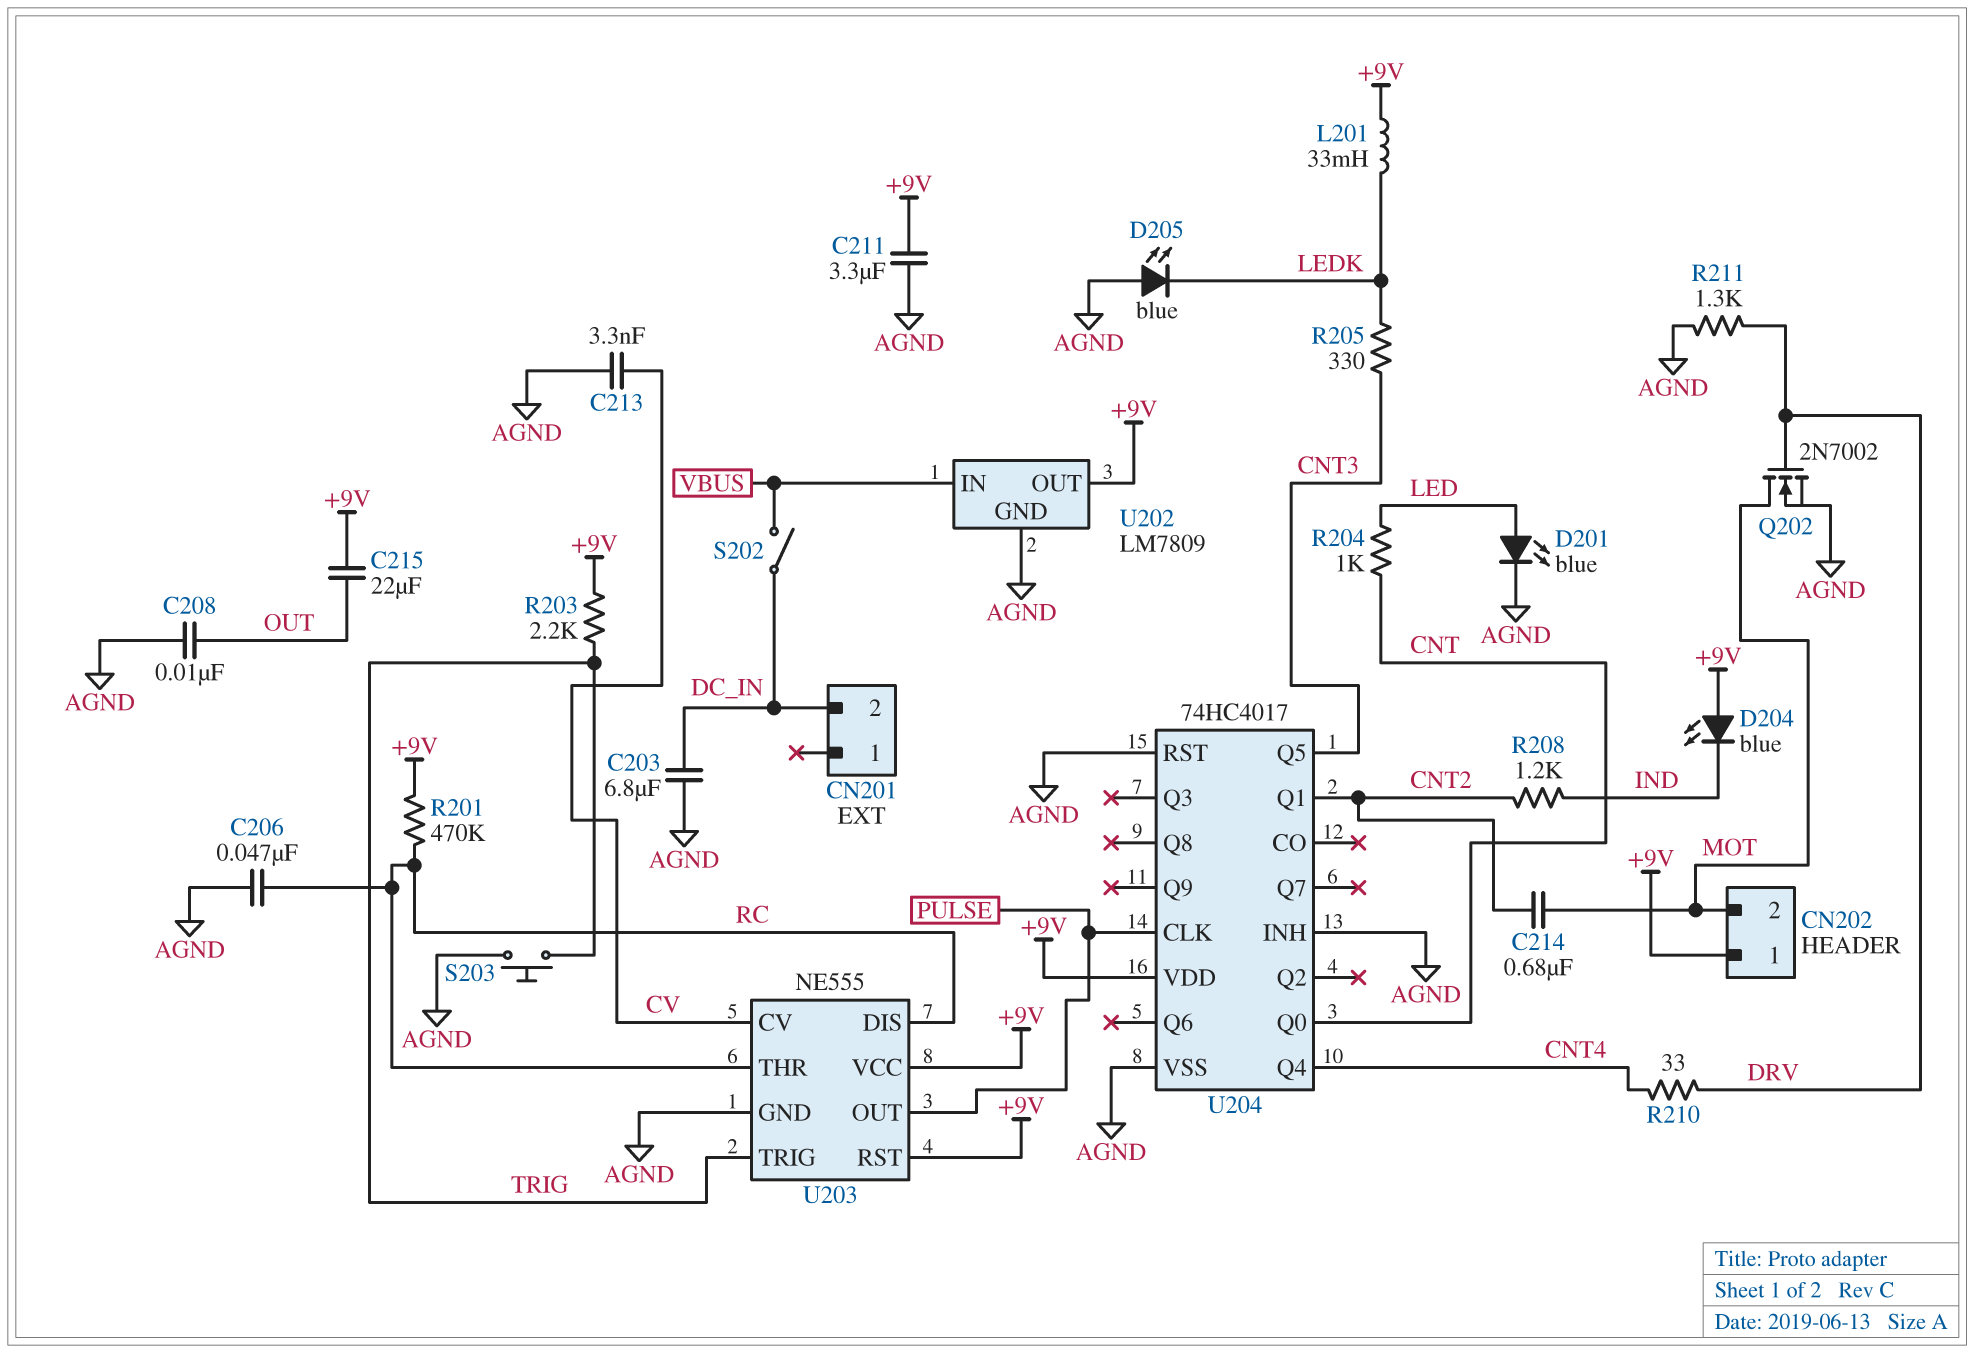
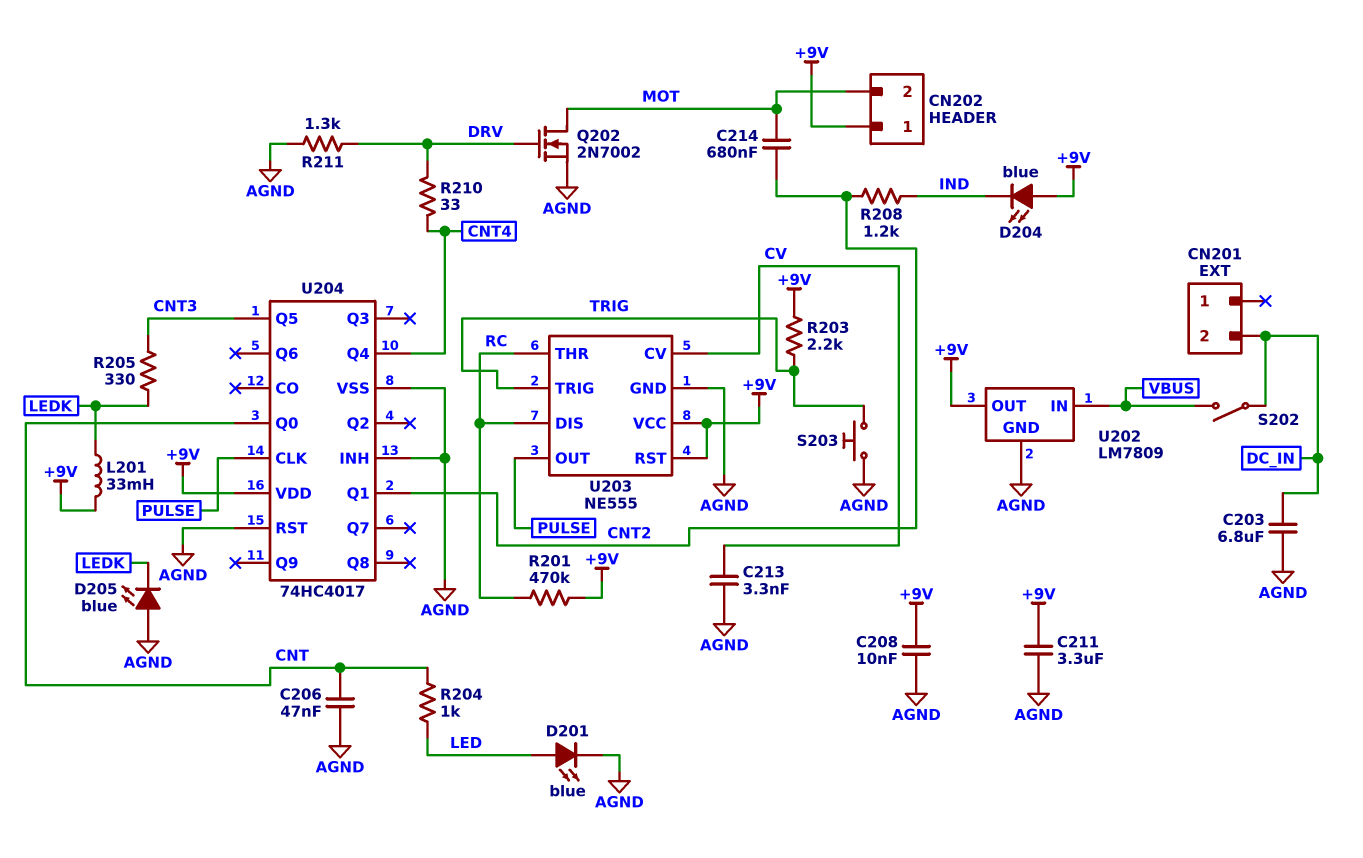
C206: 47nF (AGND, RC) -> 47nF (AGND, CNT)
C208: 10nF (AGND, OUT) -> 10nF (+9V, AGND)
C215: 22uF (+9V, OUT) -> none

